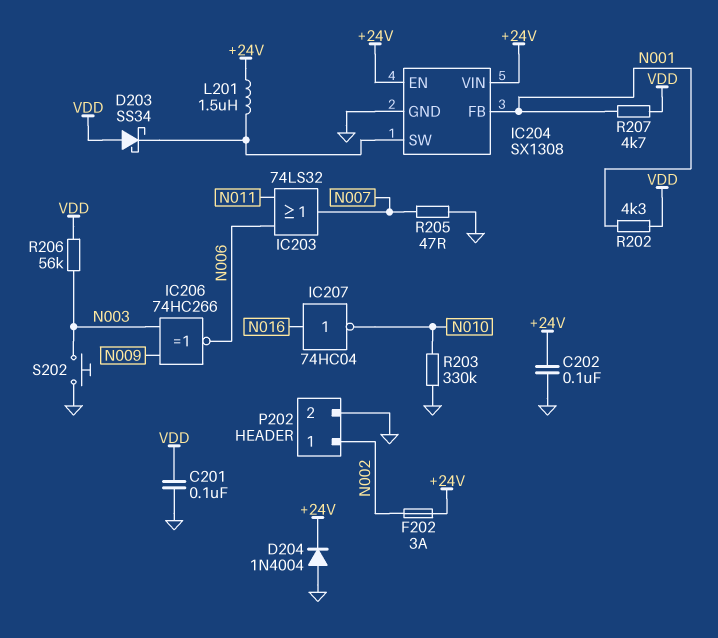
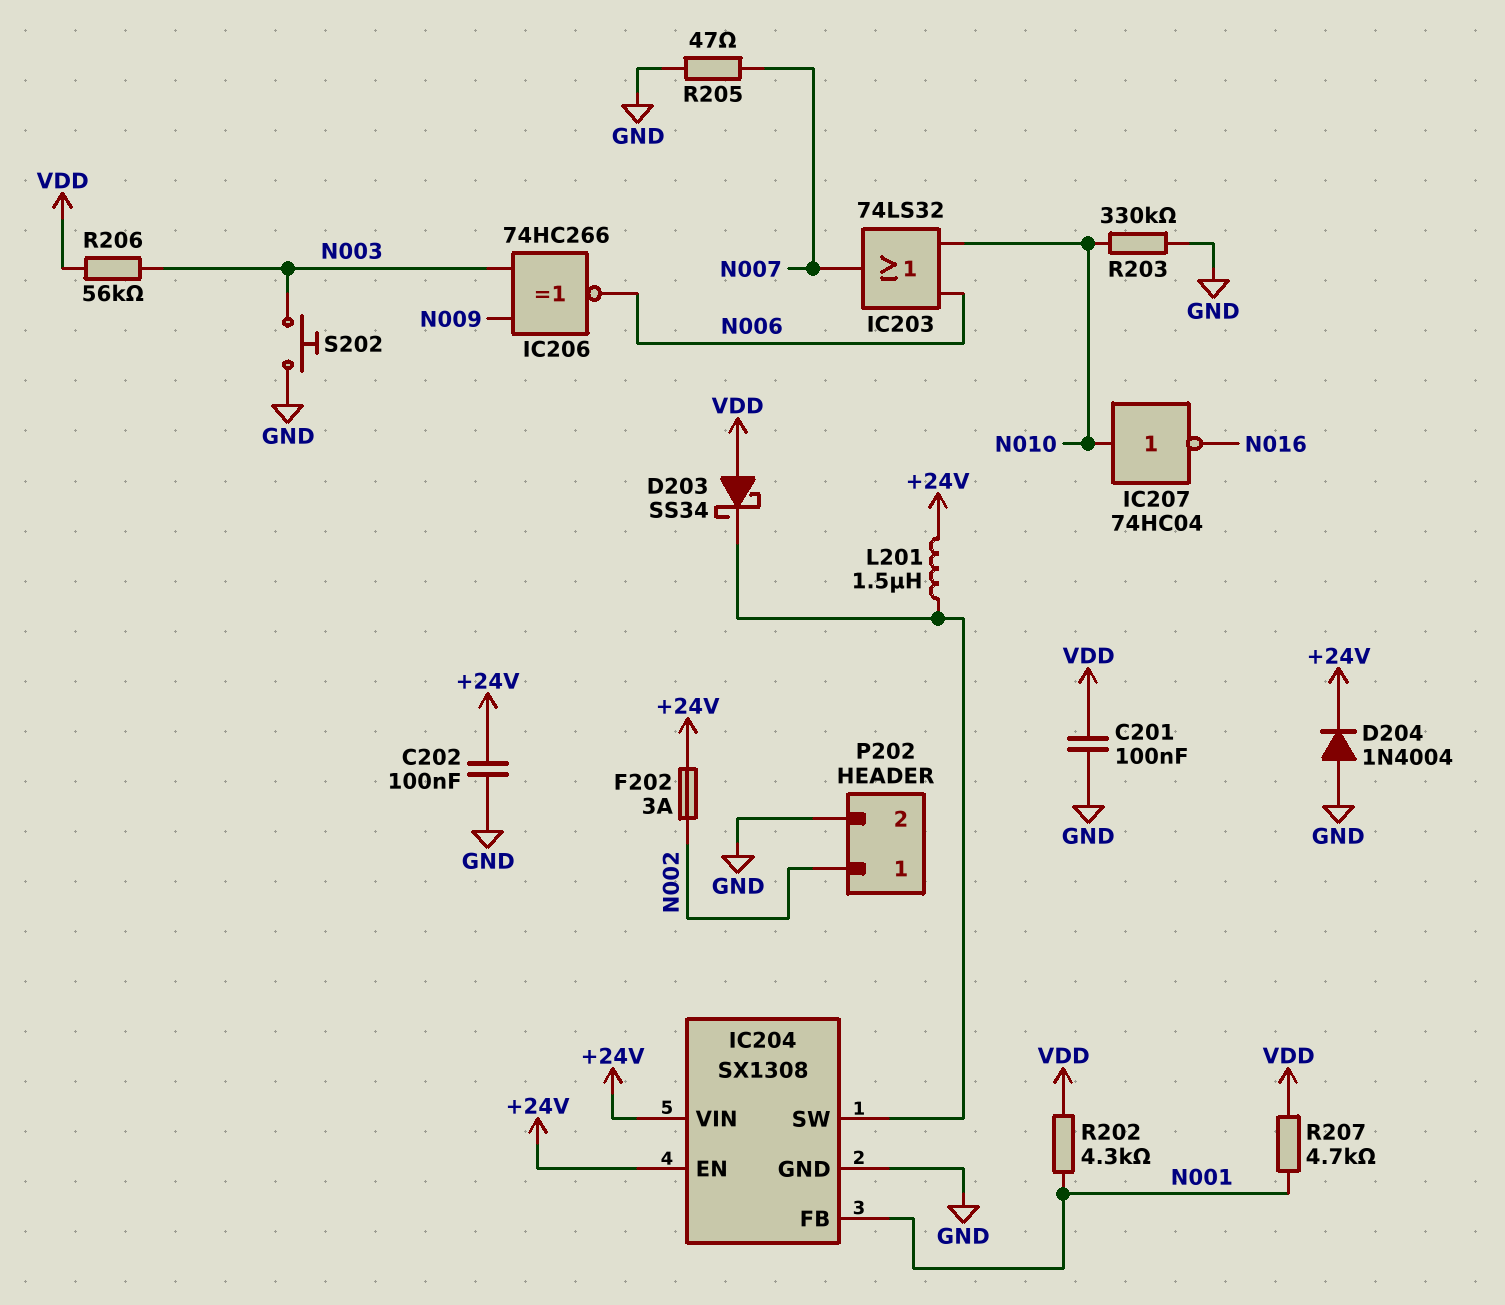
IC203: OR 74LS32 (in N006, in N011, out N007) -> OR 74LS32 (in N006, in N010, out N007)
IC207: NOT 74HC04 (in N016, out N010) -> NOT 74HC04 (in N010, out N016)

